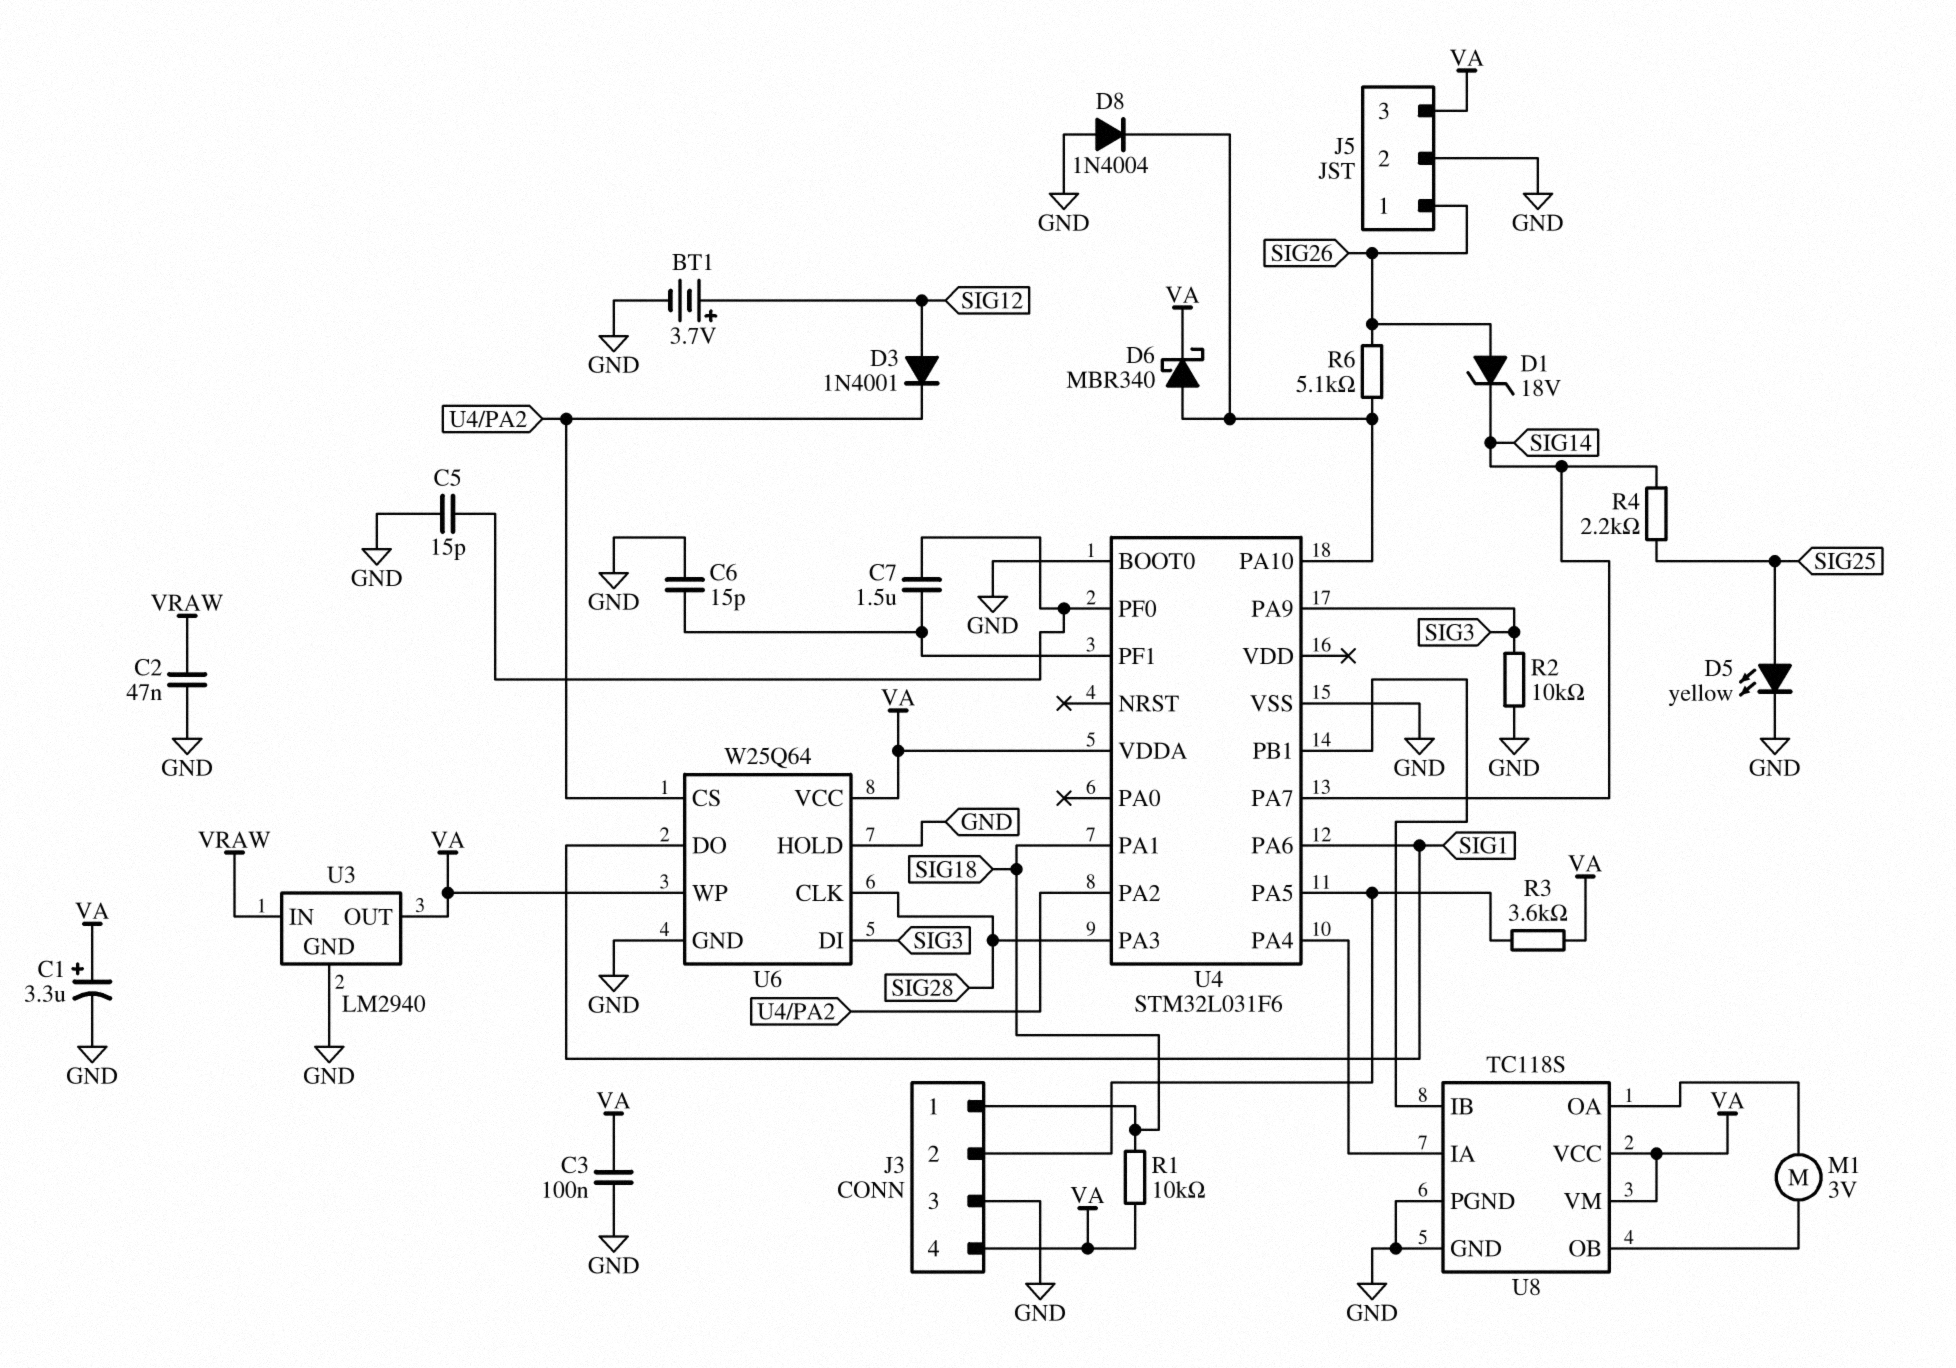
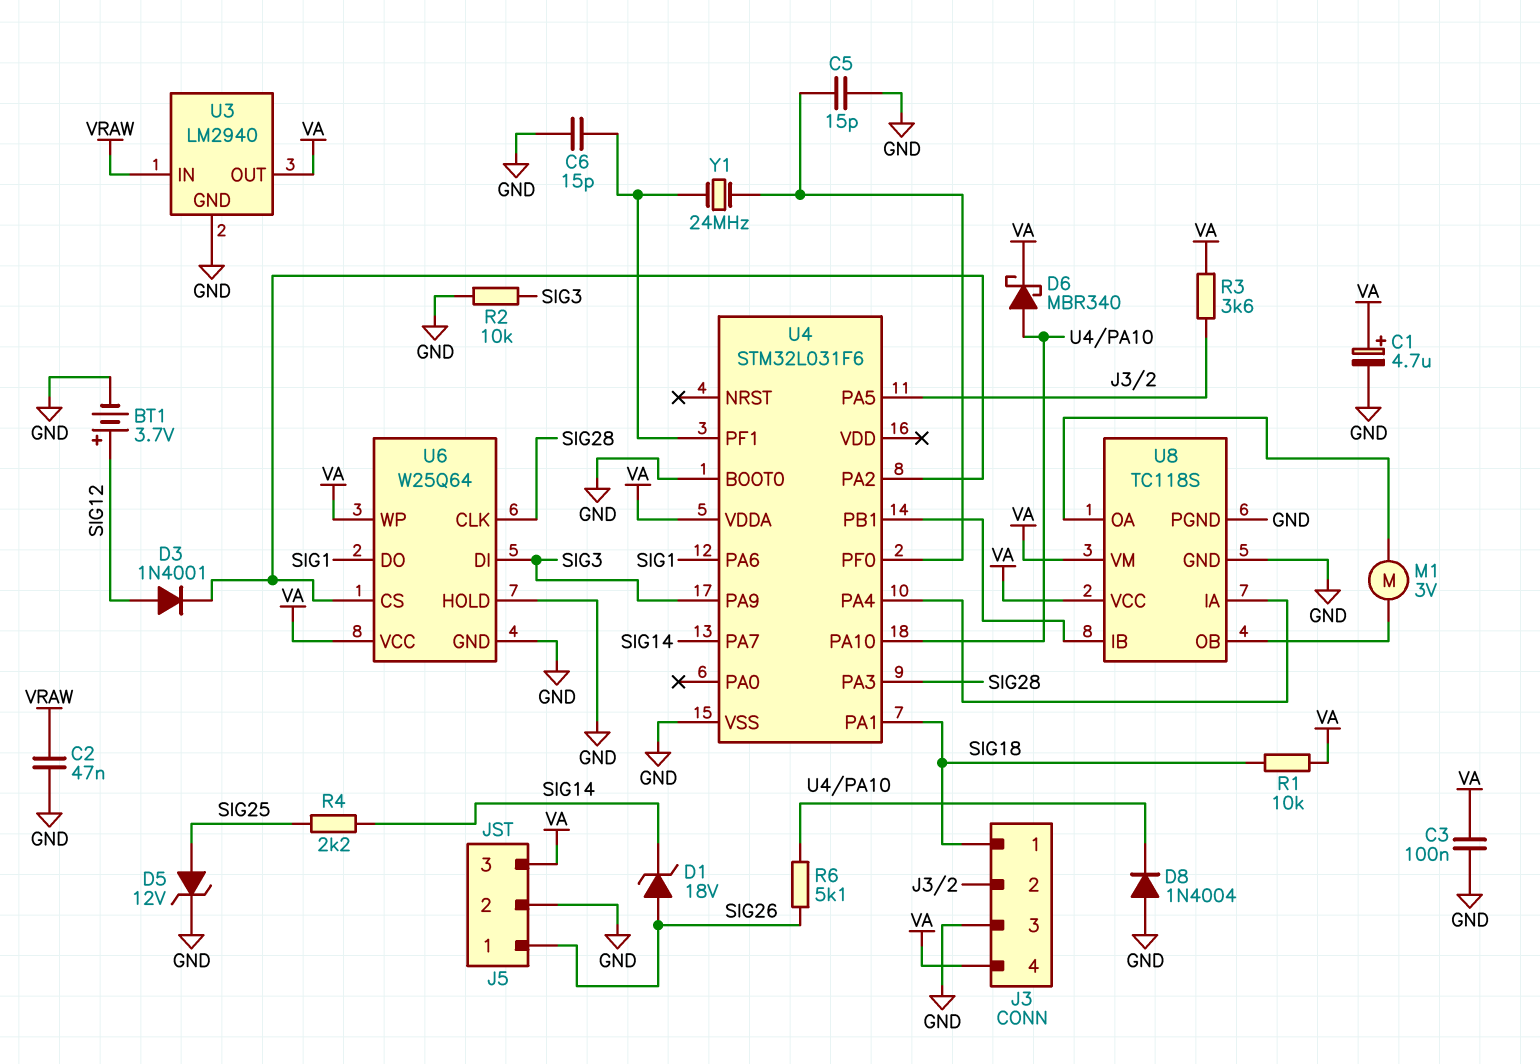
C1: 3.3uF (plus VA, minus GND) -> 4.7uF (plus VA, minus GND)
C7: 1.5uF (U4/PF0, U4/PF1) -> none
D5: LED yellow (A SIG25, K GND) -> zener 12V (A SIG25, K GND)
Y1: none -> 24MHz (U4/PF0, U4/PF1)

